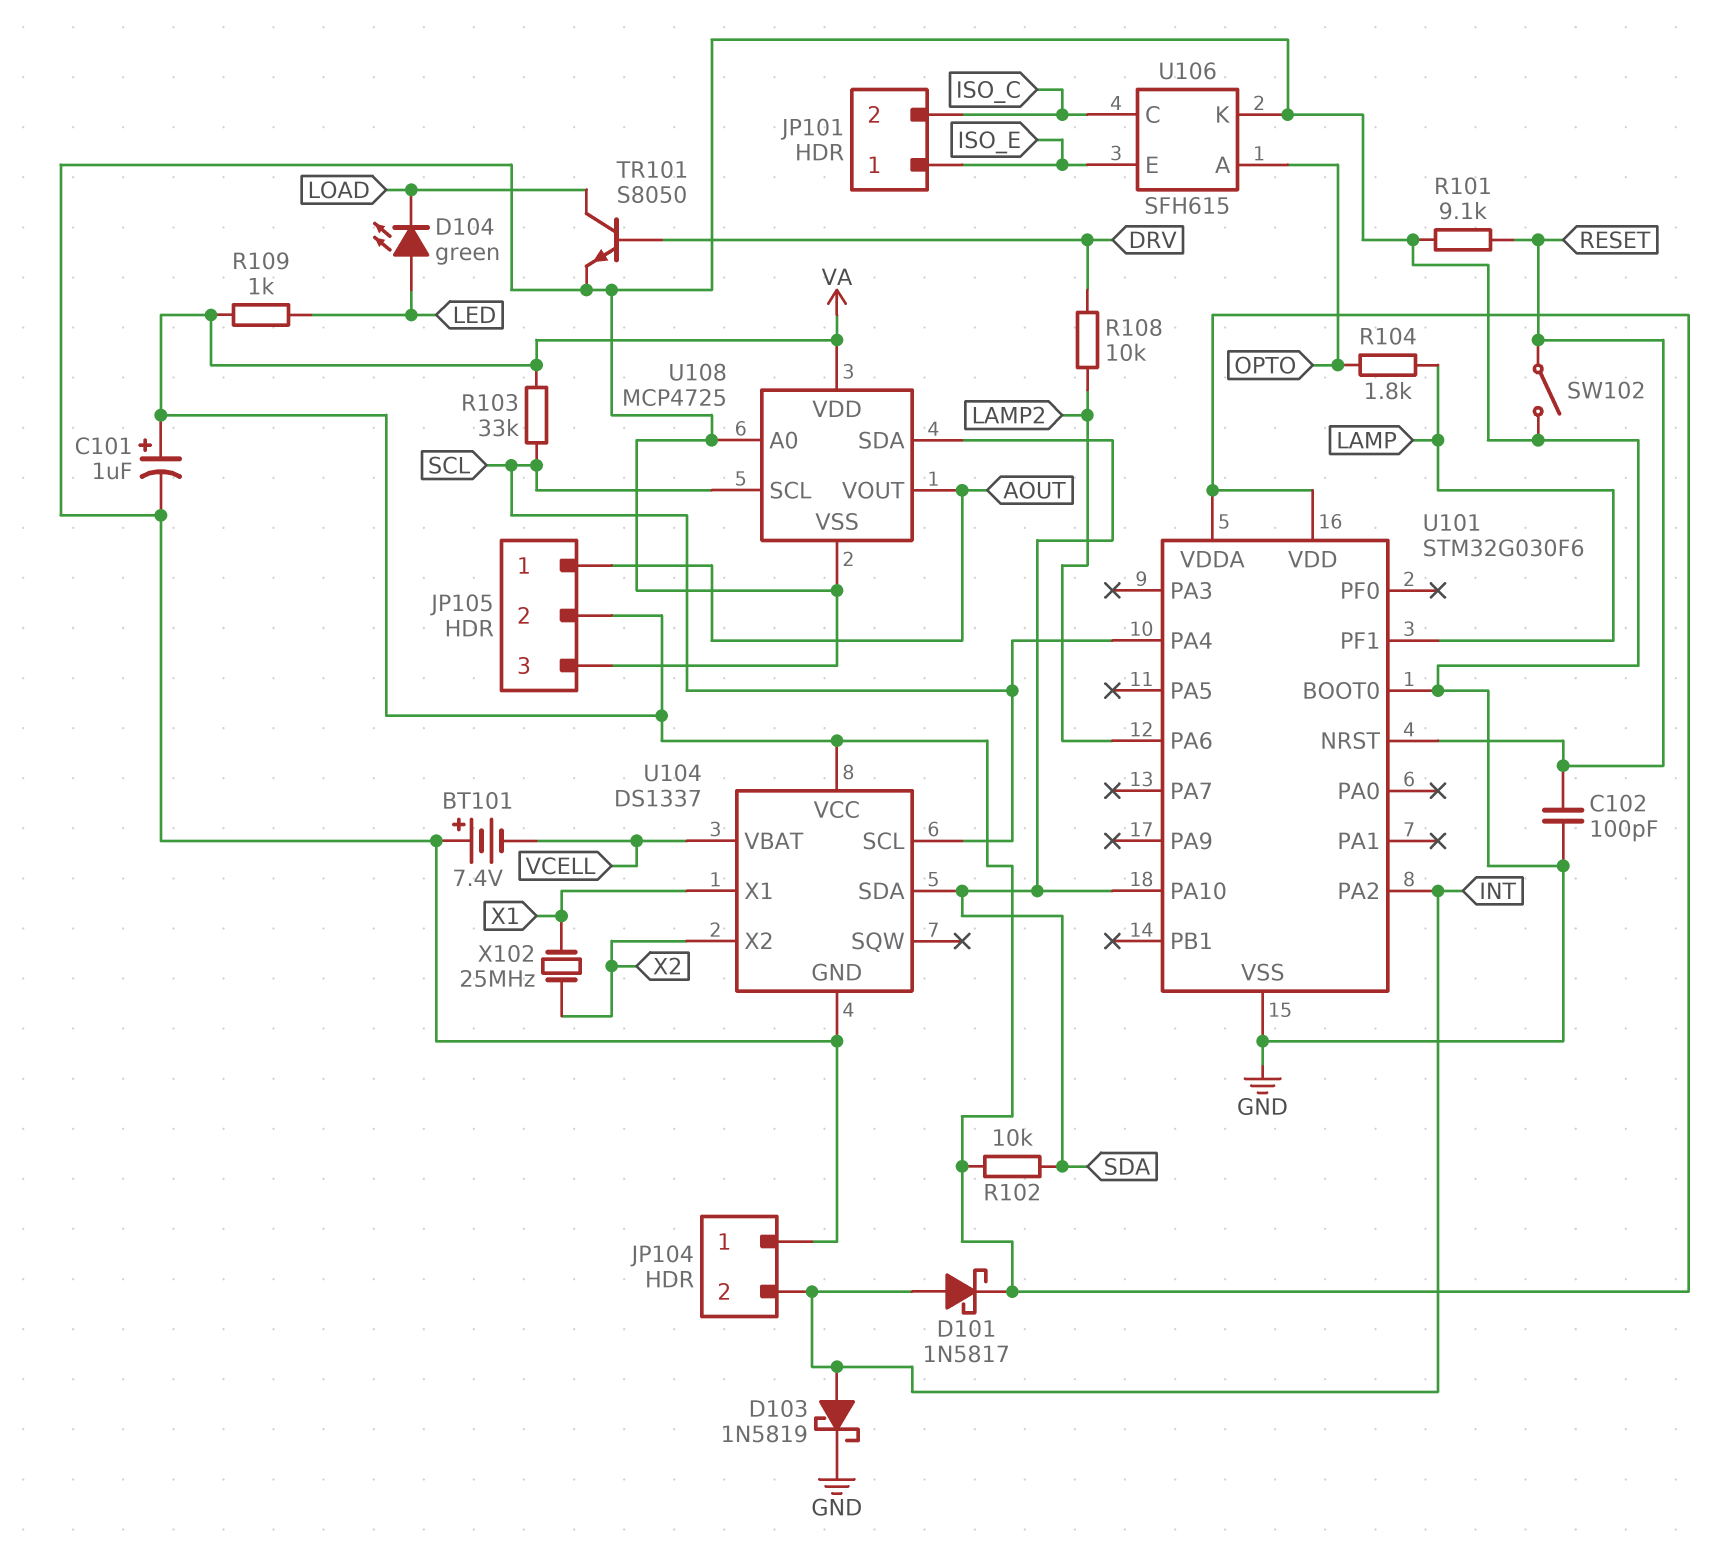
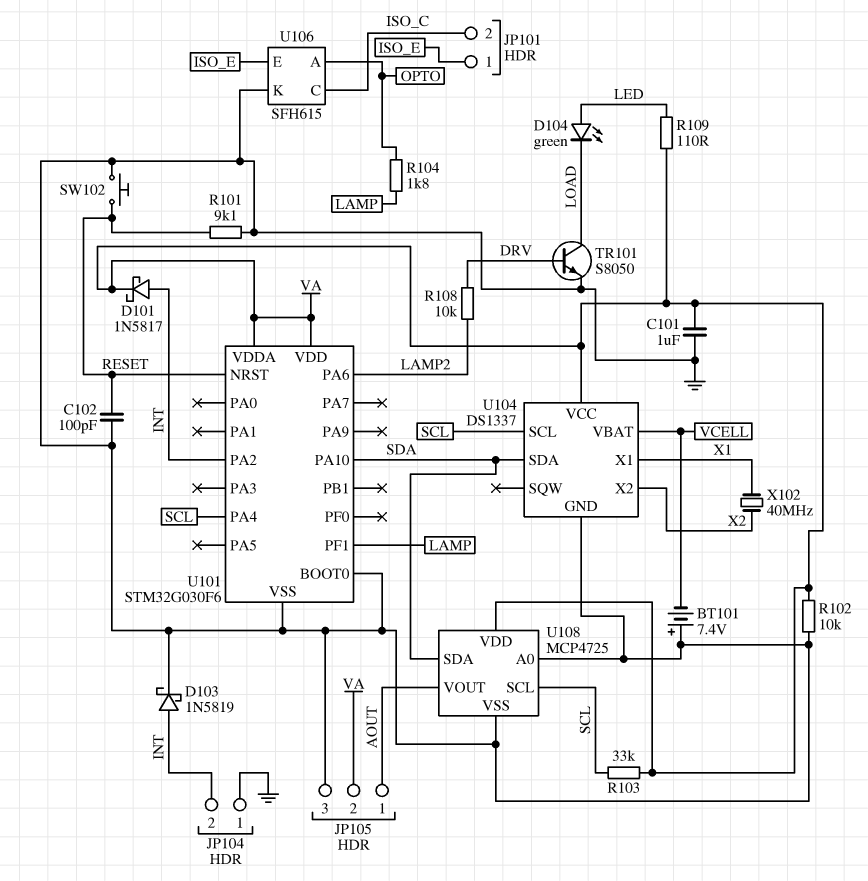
C101: 1uF (plus VA, minus GND) -> 1uF (GND, VA)
R102: 10k (SDA, VA) -> 10k (GND, VA)
R109: 1k (LED, VA) -> 110 (LED, VA)
SW102: switch (GND, RESET) -> button (GND, RESET)
X102: 25MHz (X1, X2) -> 40MHz (X1, X2)

